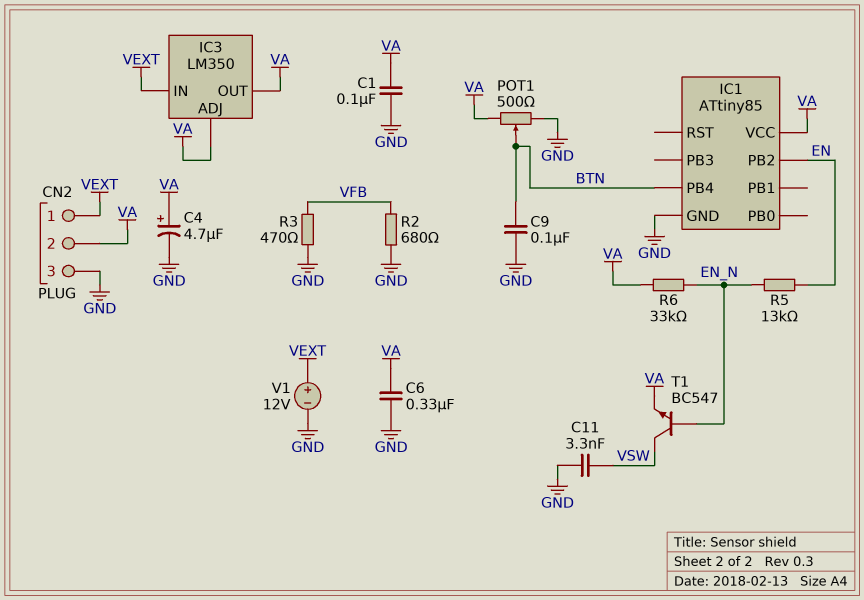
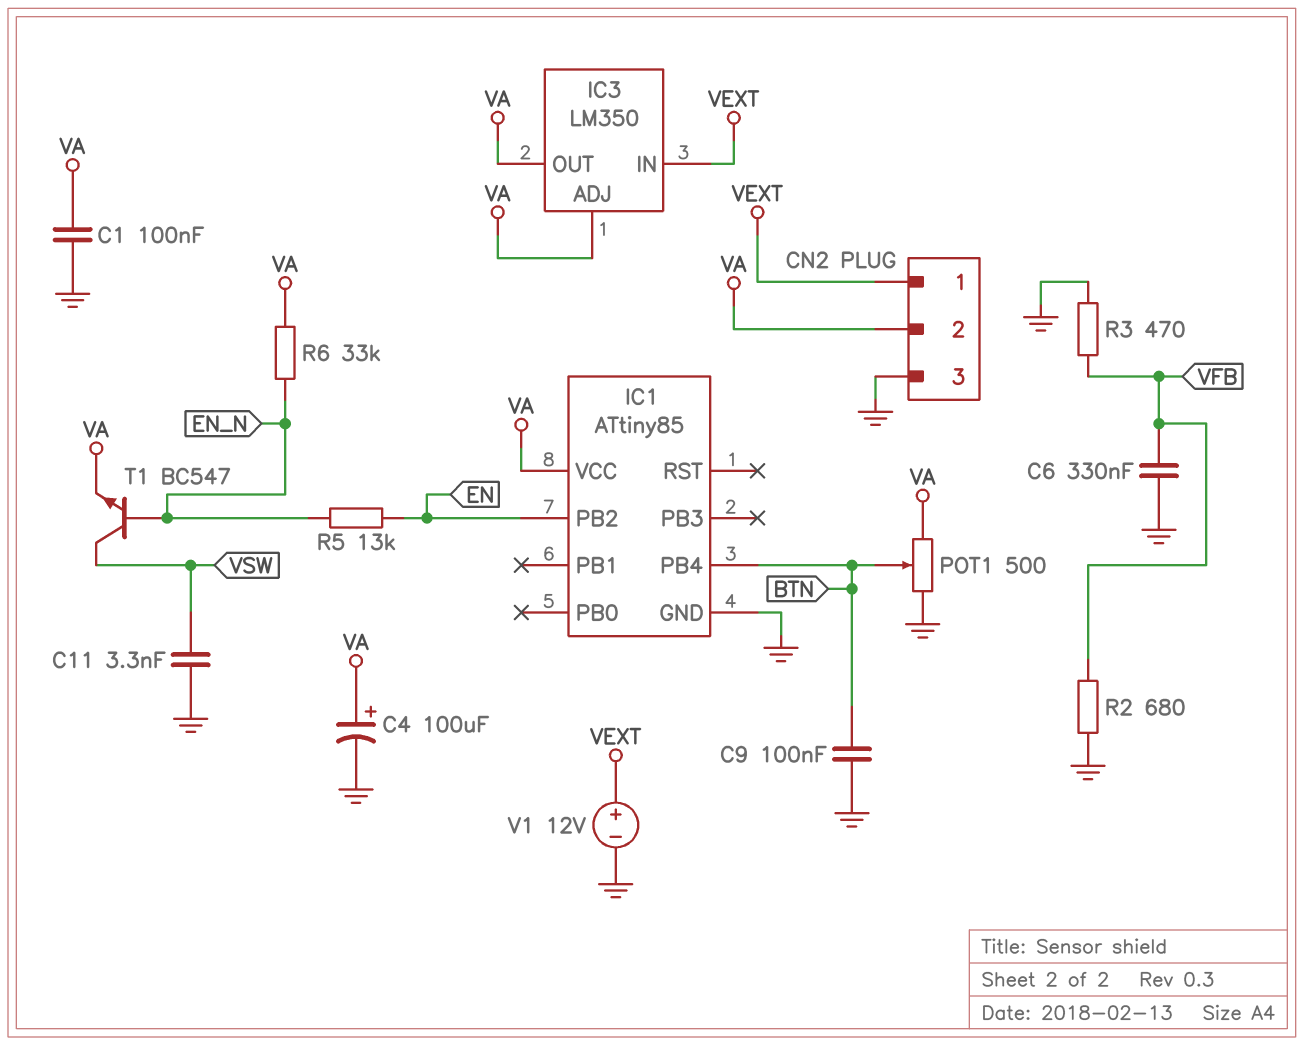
C4: 4.7uF (plus VA, minus GND) -> 100uF (plus VA, minus GND)
C6: 330nF (GND, VA) -> 330nF (GND, VFB)

